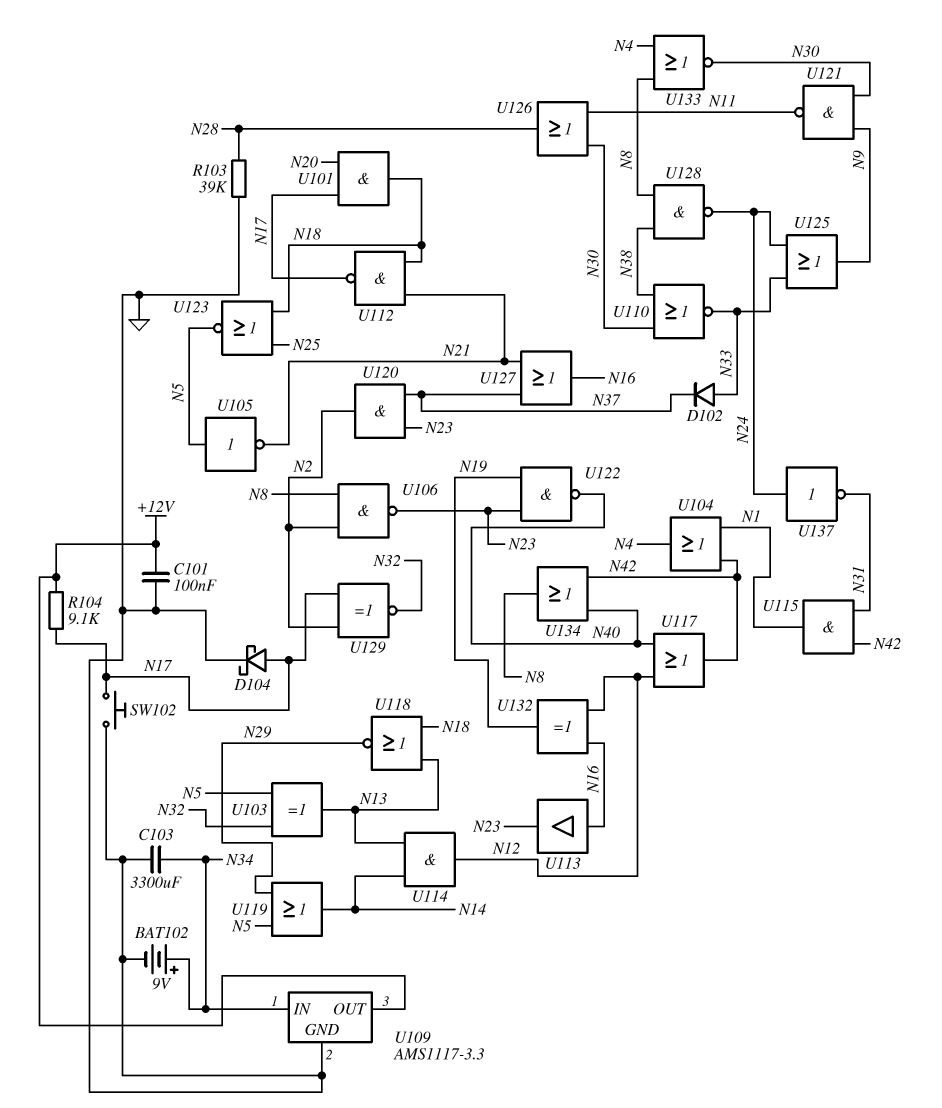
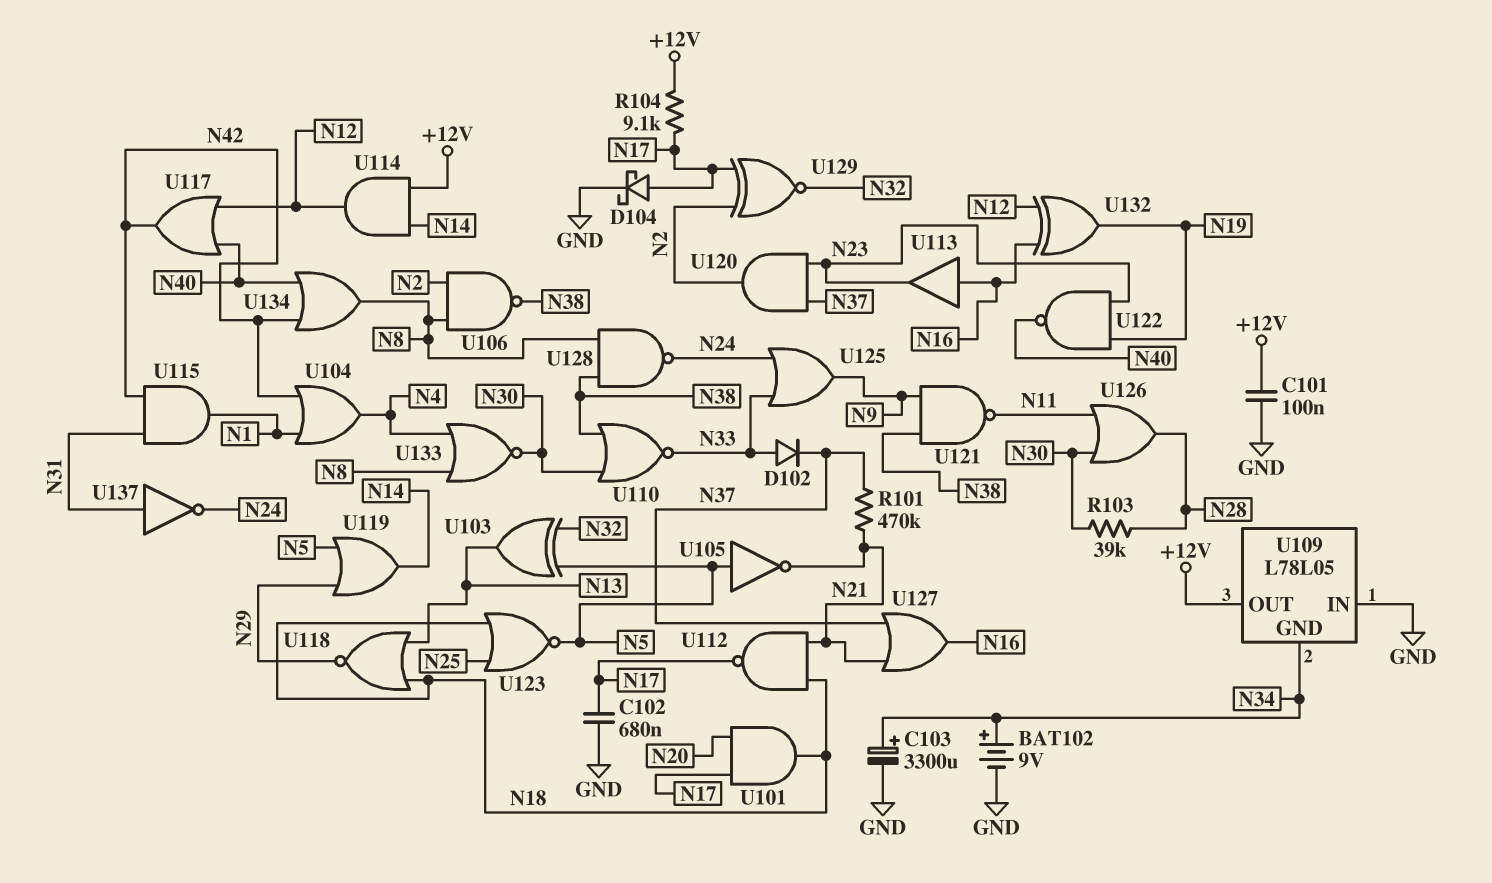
C102: none -> 680nF (GND, N17)
C103: 3300uF (GND, N34) -> 3300uF (plus N34, minus GND)
R101: none -> 470k (N21, N37)
R103: 39k (GND, N28) -> 39k (N28, N30)
SW102: button (GND, N17) -> none
U106: NAND (in N2, in N8, out N23) -> NAND (in N2, in N8, out N38)
U109: AMS1117-3.3 -> L78L05
U109 pin GND: GND -> N34
U109 pin IN: N34 -> GND
U114: AND (in N13, in N14, out N12) -> AND (in +12V, in N14, out N12)
U121: NAND (in N9, in N30, out N11) -> NAND (in N9, in N38, out N11)
U137: NOT (in N24, out N31) -> NOT (in N31, out N24)

